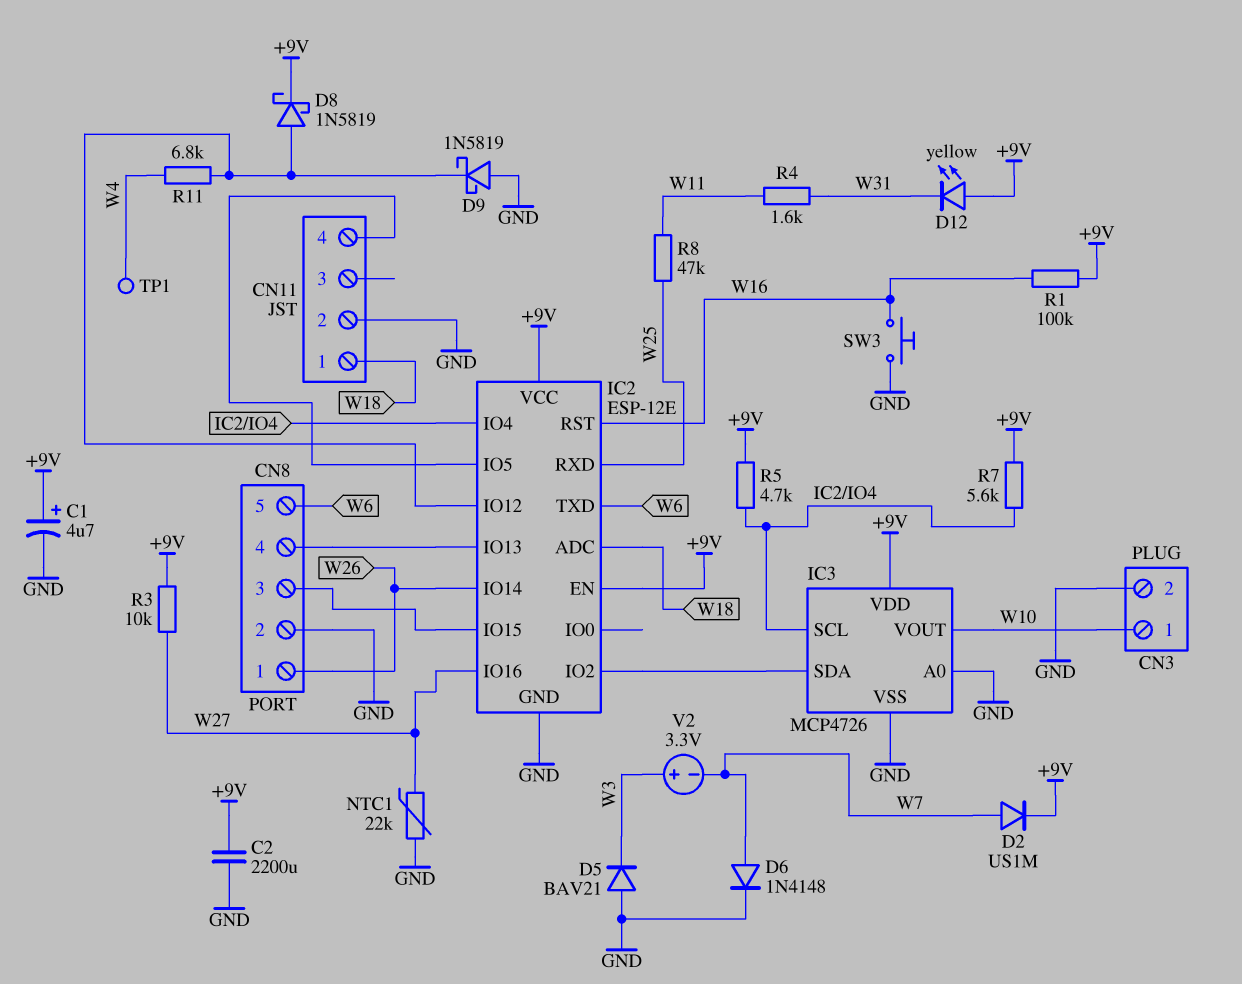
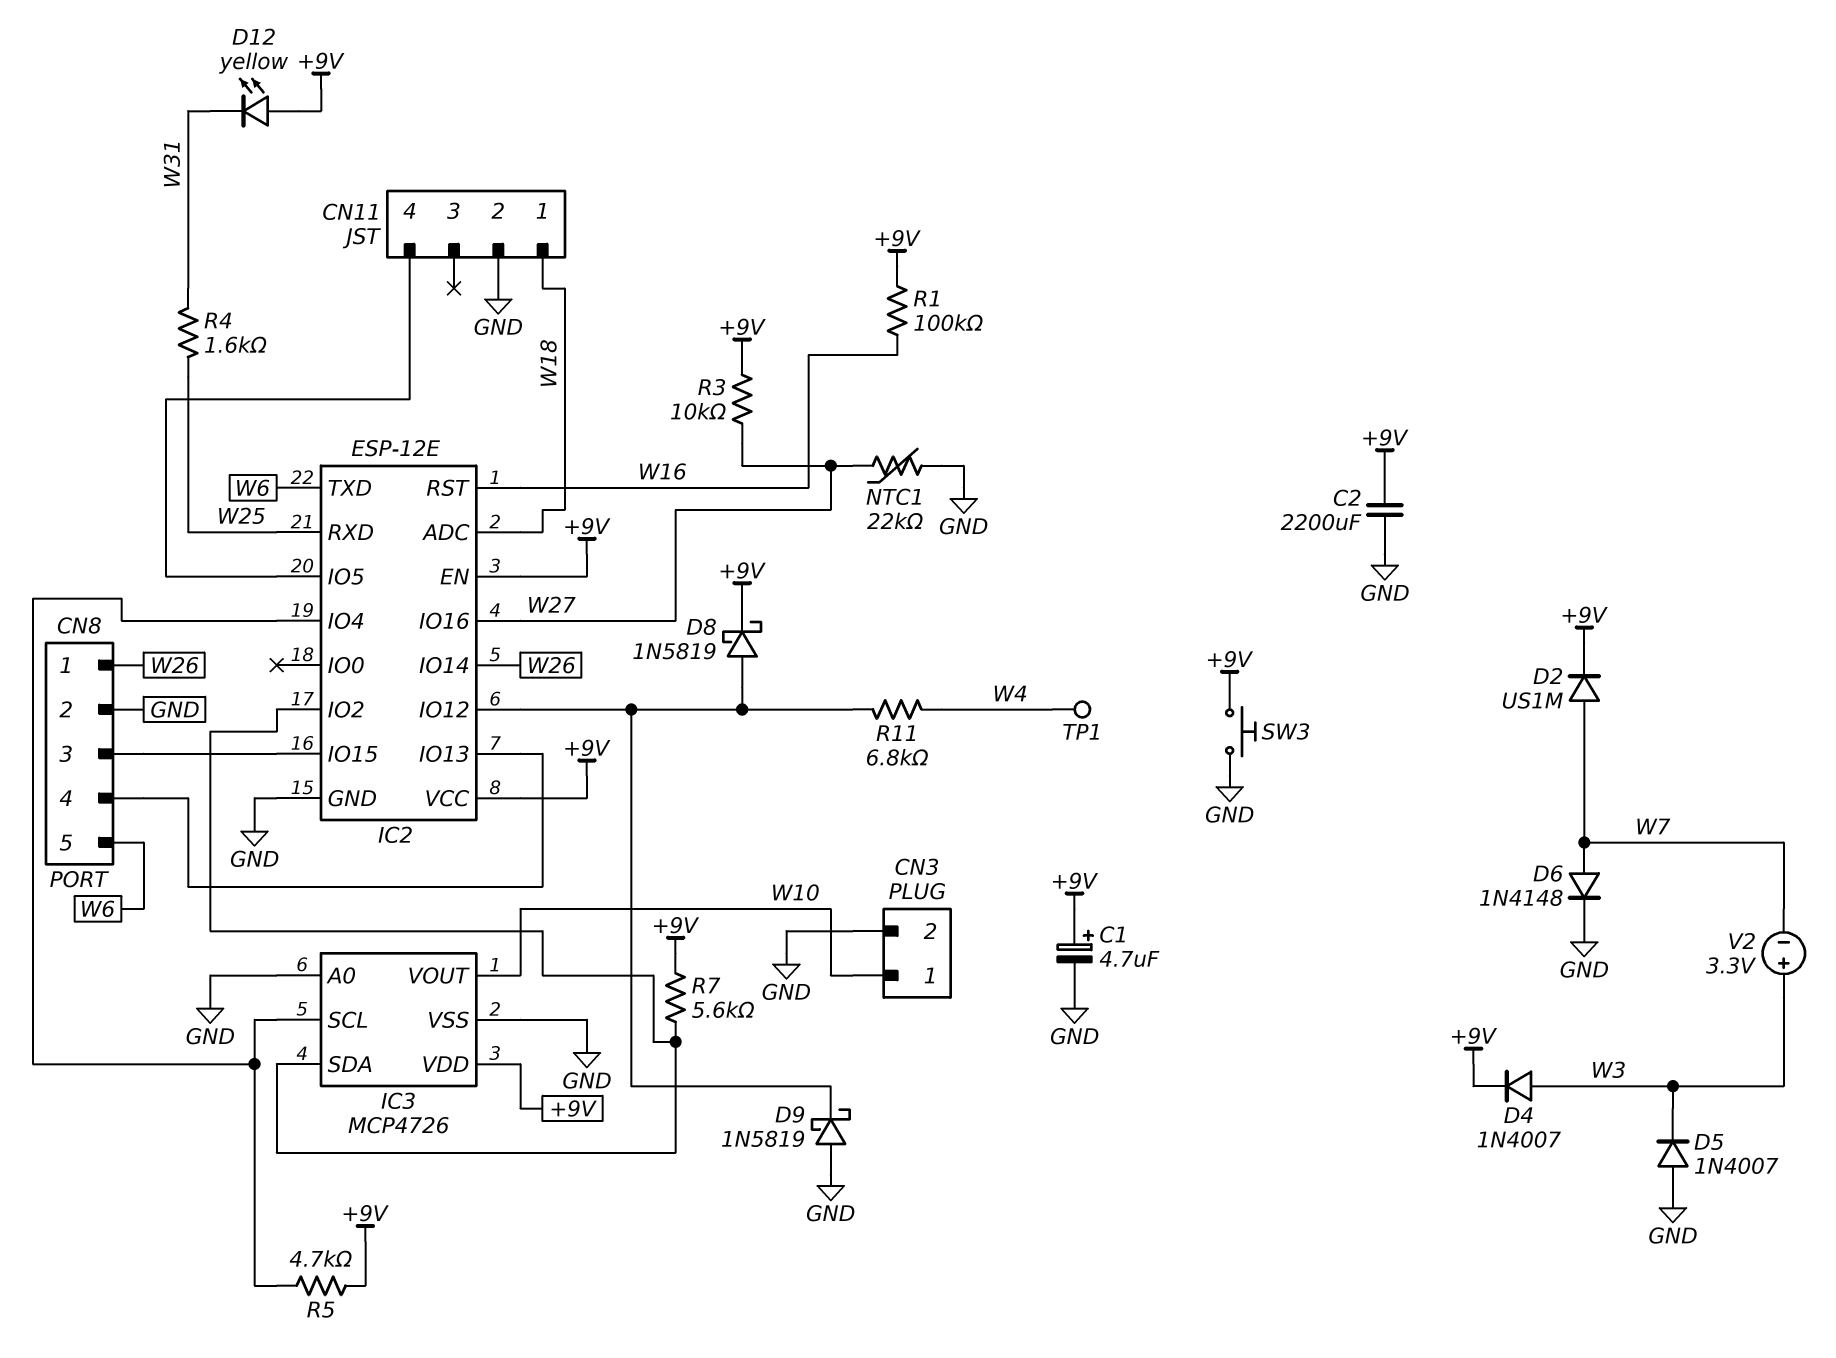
D4: none -> diode 1N4007 (A W3, K +9V)
D5: diode BAV21 (A GND, K W3) -> diode 1N4007 (A GND, K W3)
R4: 1.6k (W11, W31) -> 1.6k (W25, W31)
R7: 5.6k (+9V, IC2/IO4) -> 5.6k (+9V, IC2/IO2)
R8: 47k (W11, W25) -> none
SW3: button (GND, W16) -> button (+9V, GND)

